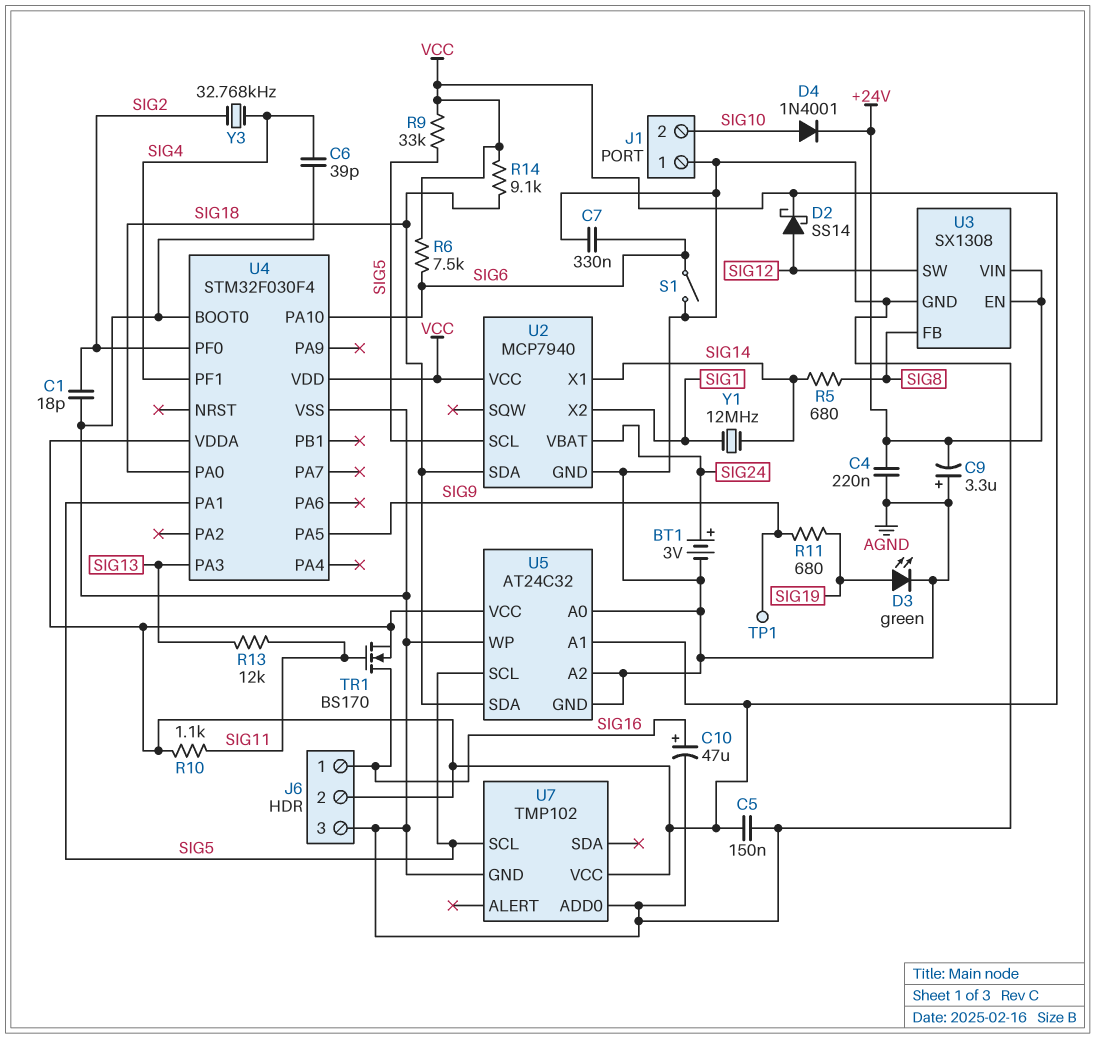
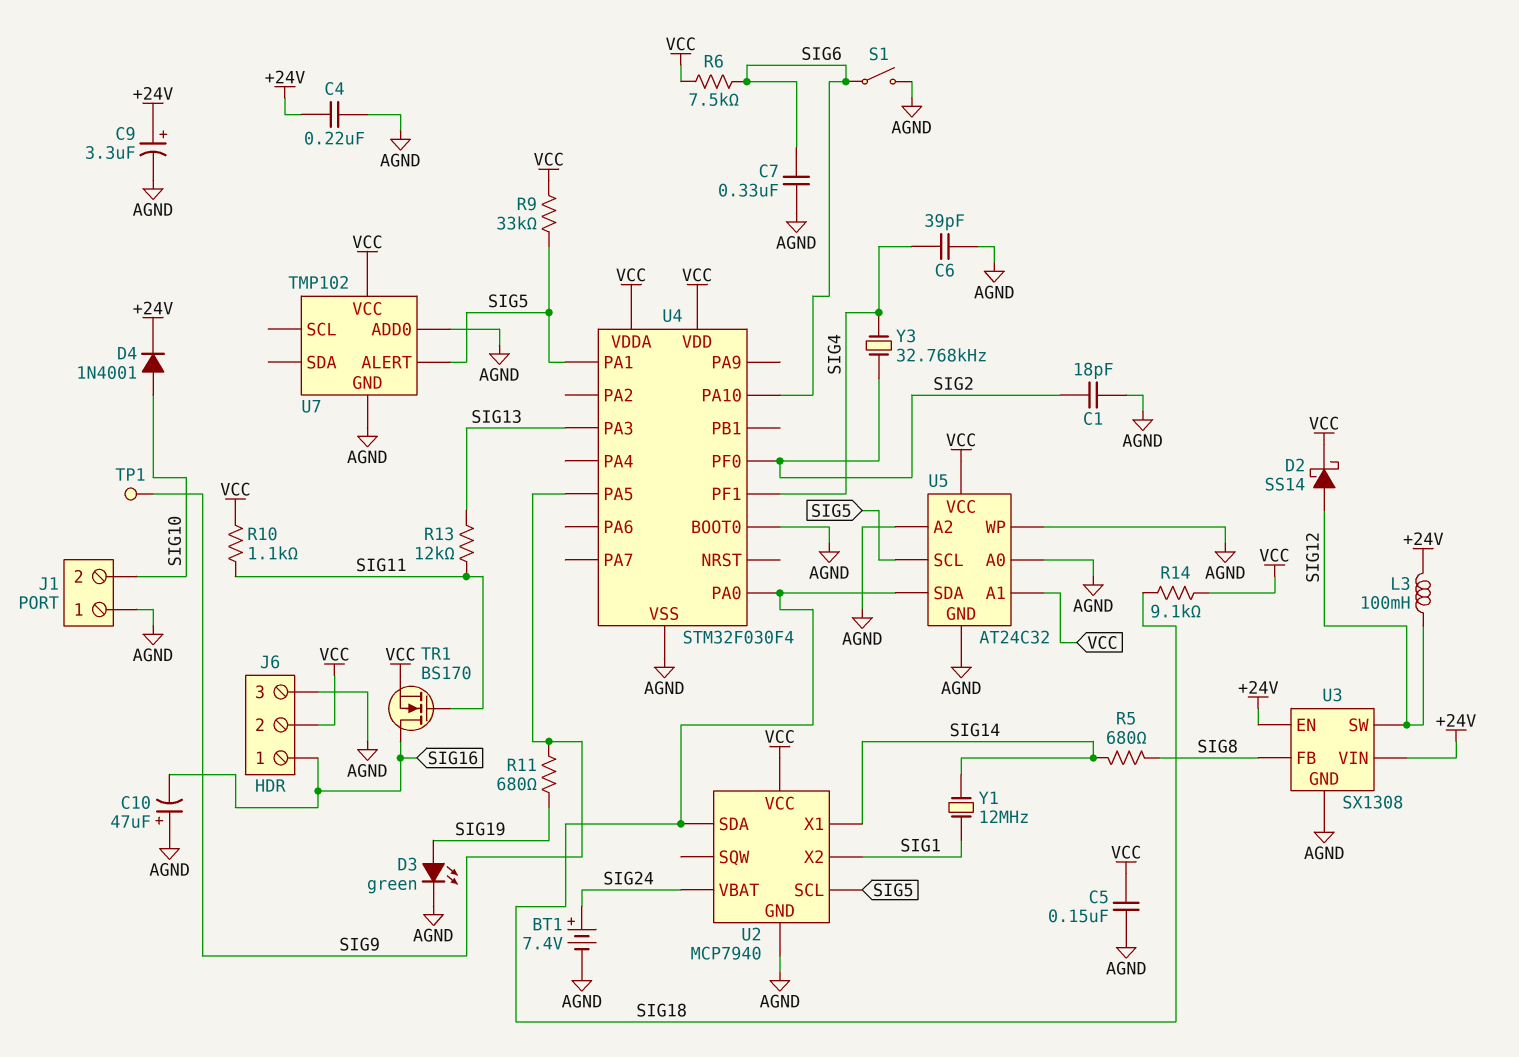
BT1: 3V (plus SIG24, minus AGND) -> 7.4V (plus SIG24, minus AGND)
C9: 3.3uF (plus AGND, minus +24V) -> 3.3uF (plus +24V, minus AGND)
C10: 47uF (plus SIG16, minus AGND) -> 47uF (plus AGND, minus SIG16)
L3: none -> 100mH (+24V, SIG12)
U7 pin ALERT: none -> SIG5
U7 pin SCL: SIG5 -> none

